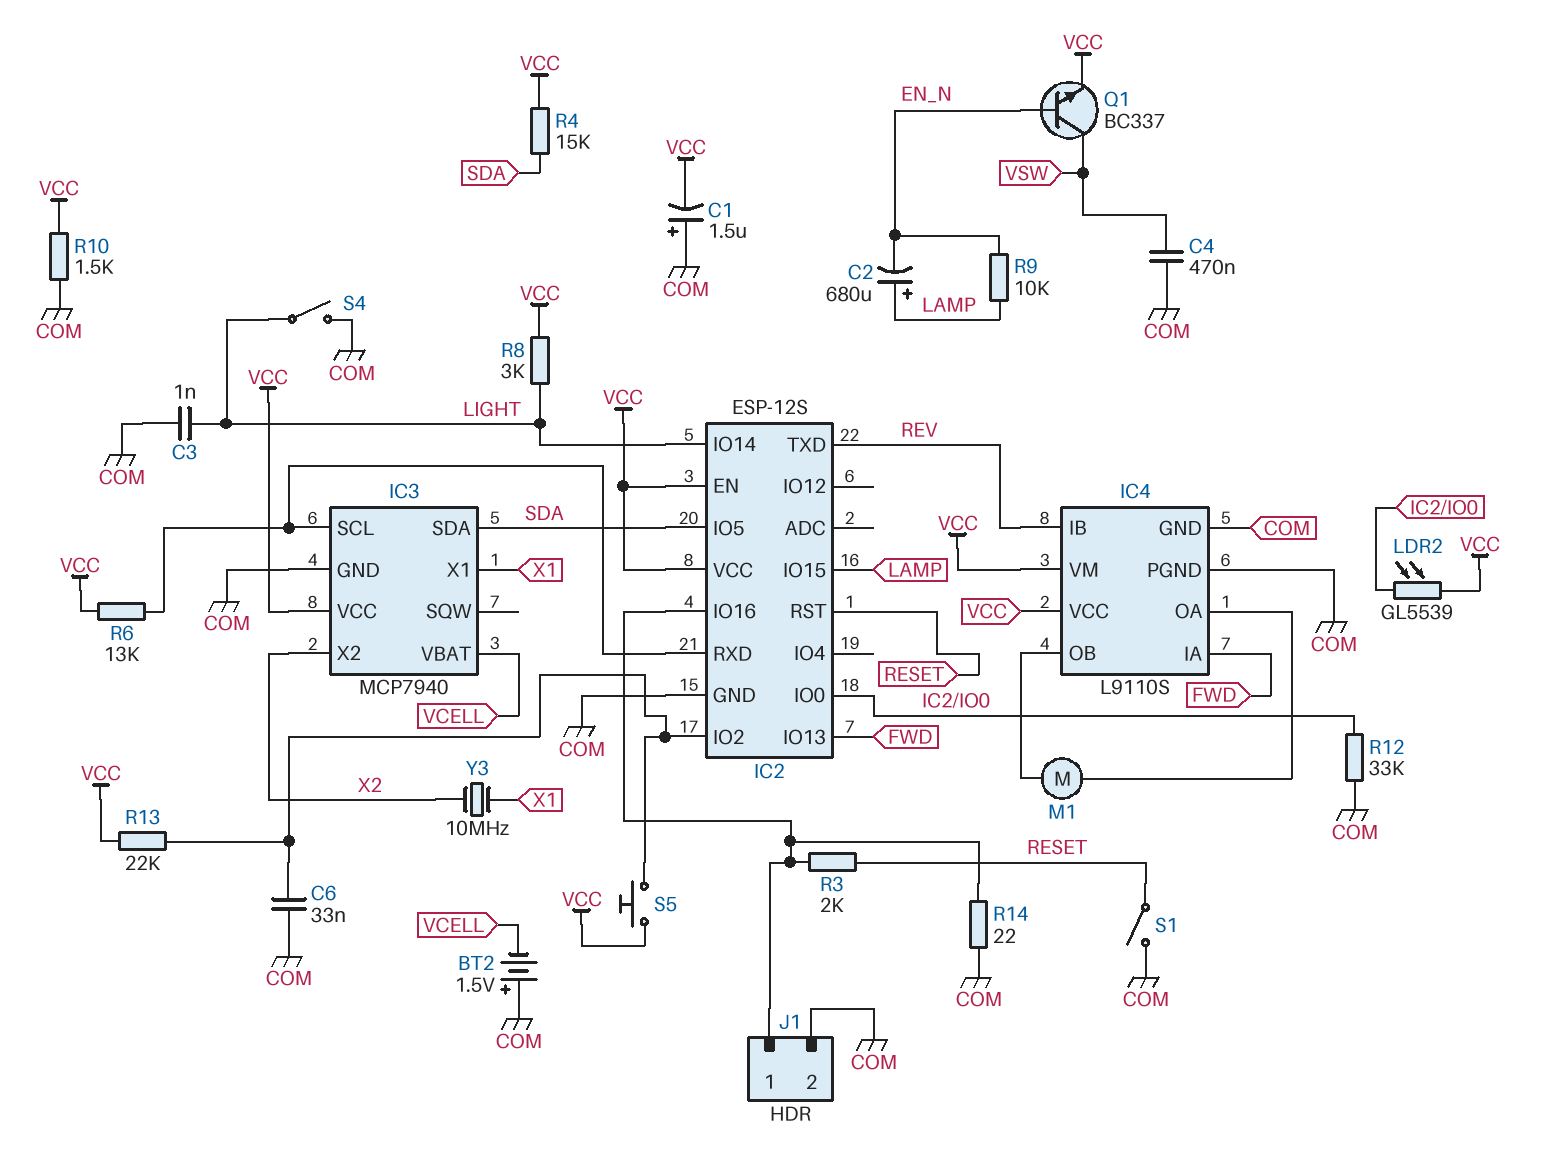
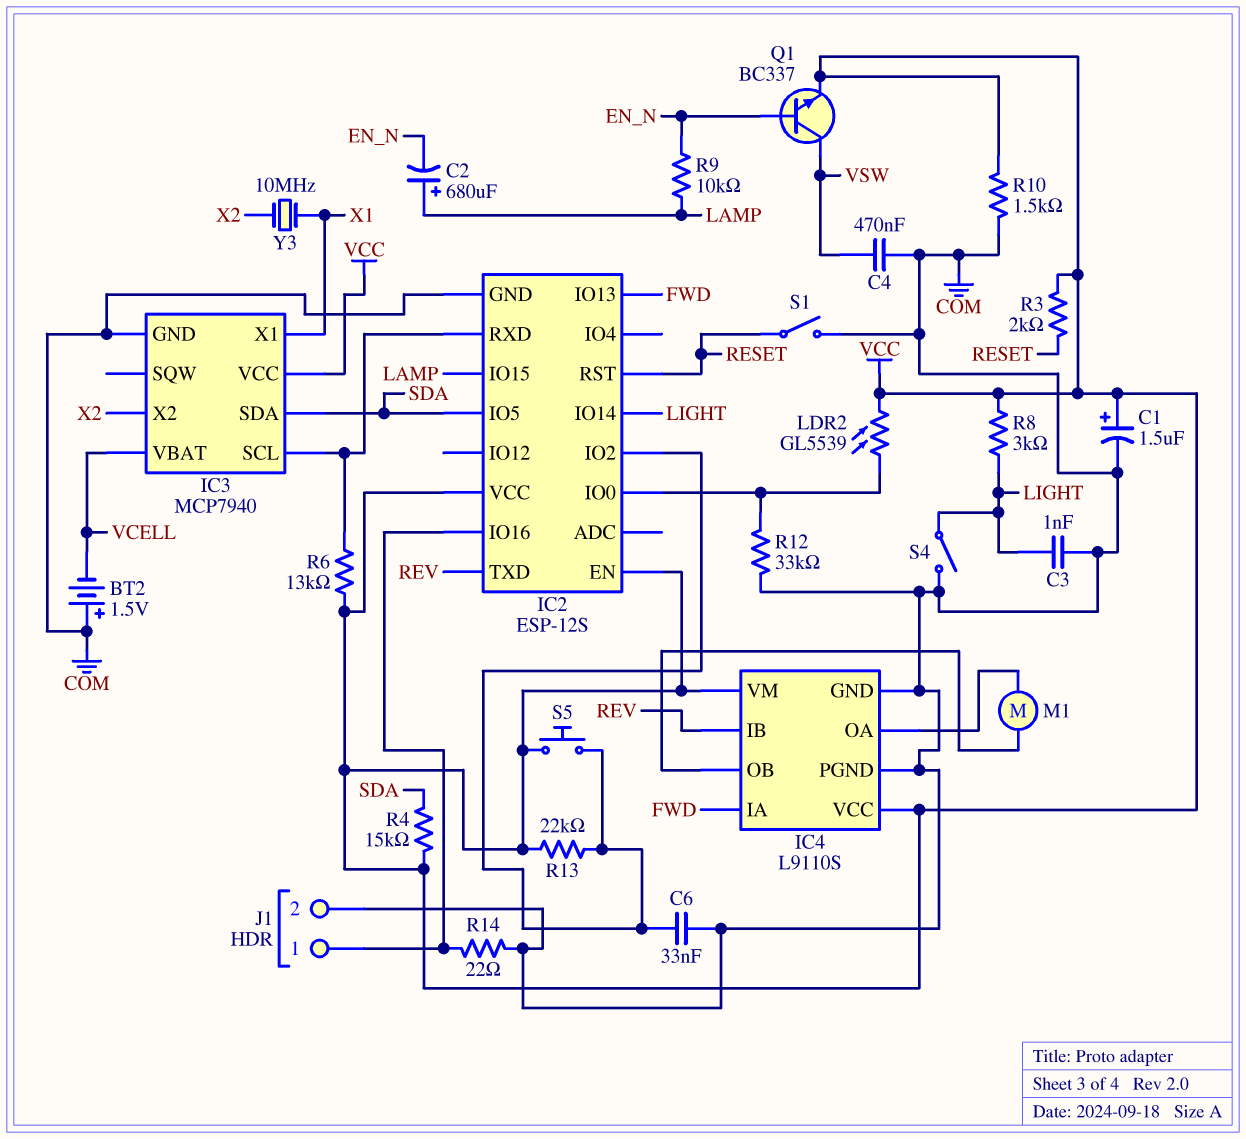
C1: 1.5uF (plus COM, minus VCC) -> 1.5uF (plus VCC, minus COM)
R3: 2k (IC2/IO16, RESET) -> 2k (RESET, VCC)

